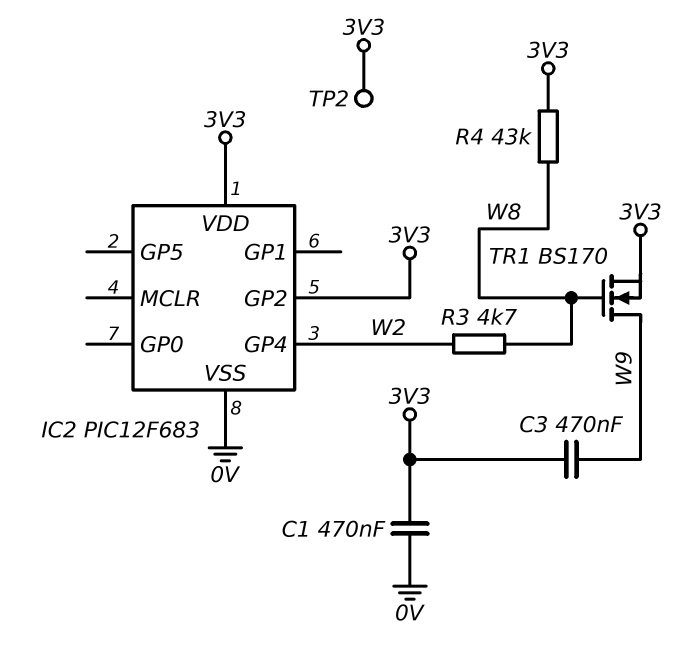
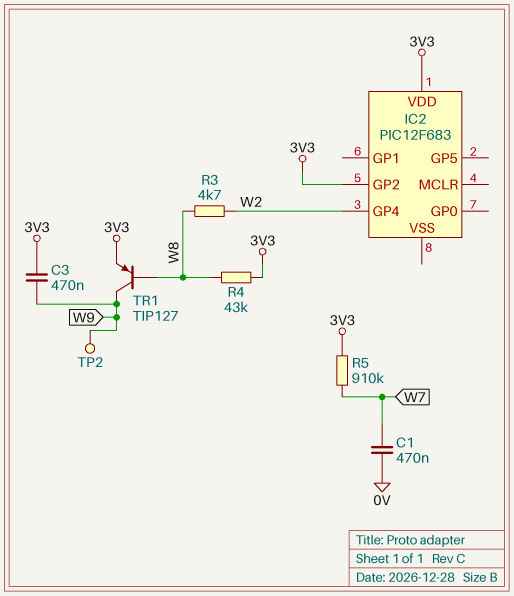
C1: 470nF (0V, 3V3) -> 470nF (0V, W7)
IC2 pin VSS: 0V -> none
R5: none -> 910k (3V3, W7)
TP2: test point (3V3) -> test point (W9)
TR1: NMOS BS170 (G W8, D W9, S 3V3) -> PNP TIP127 (B W8, C W9, E 3V3)

